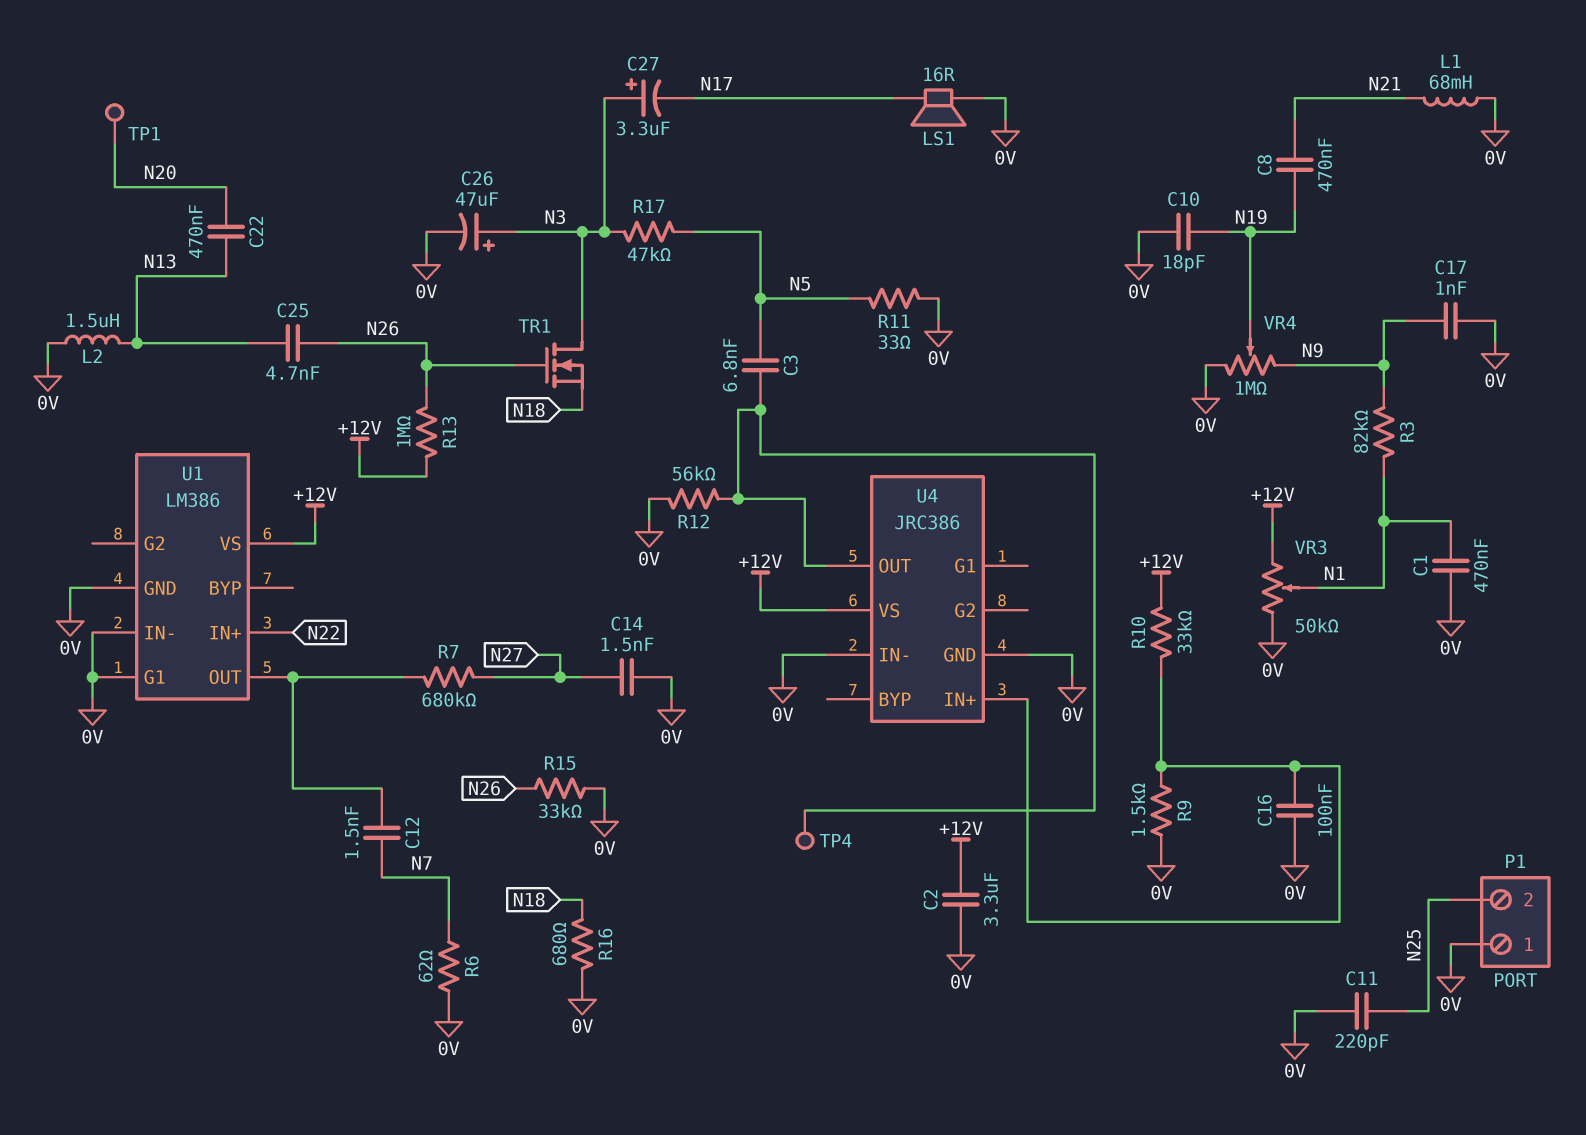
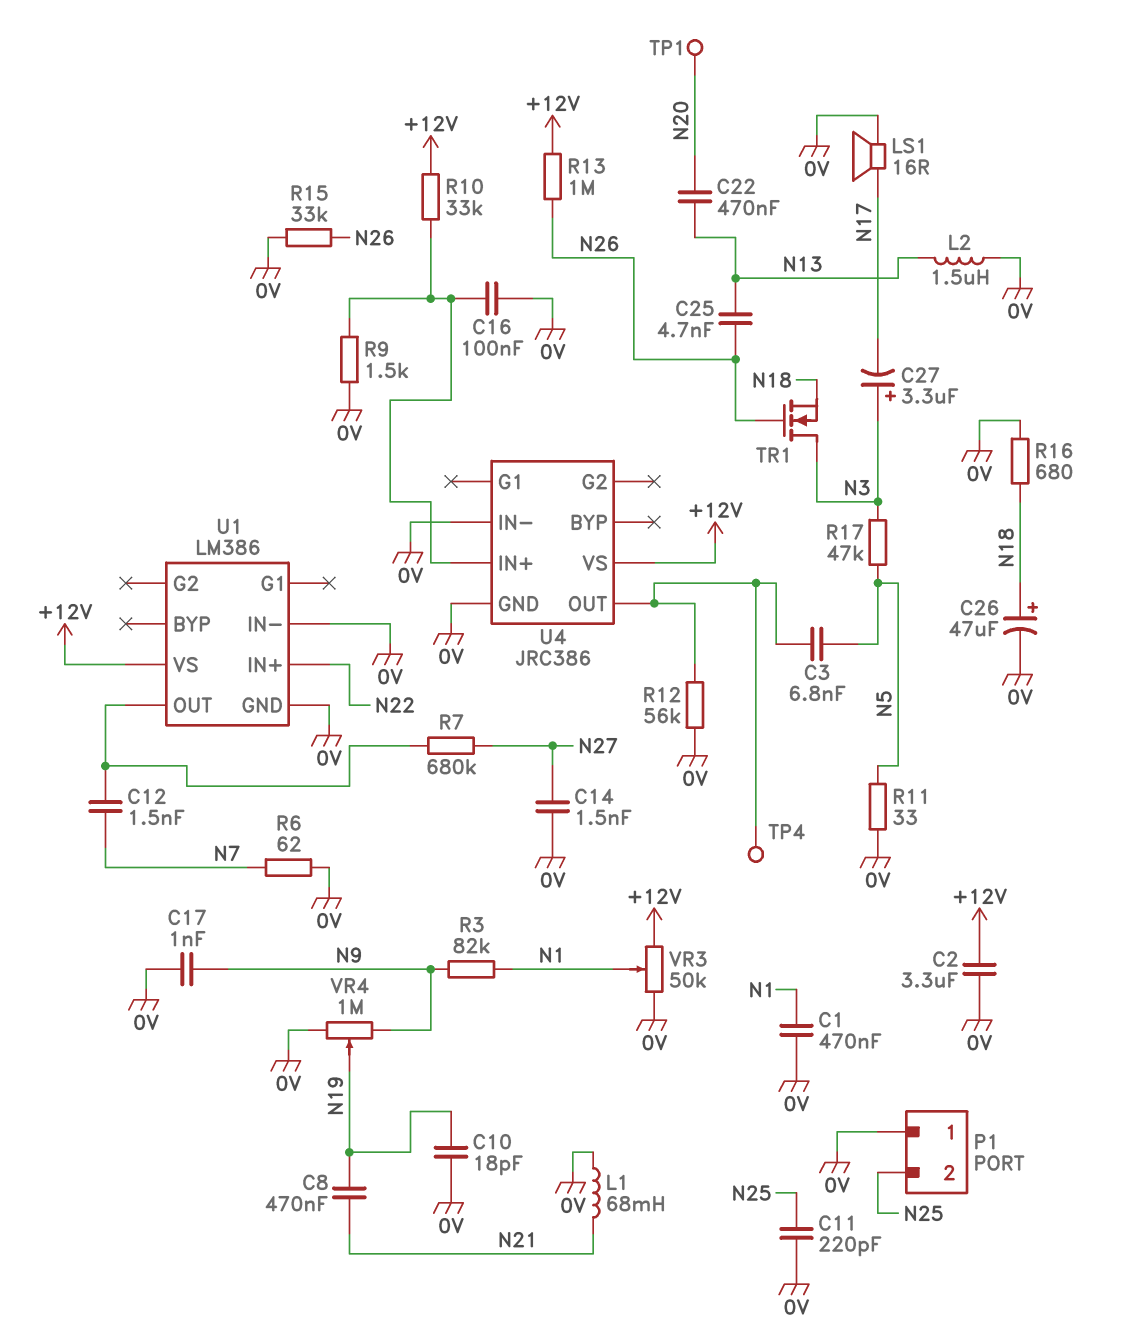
C26: 47uF (plus N3, minus 0V) -> 47uF (plus N18, minus 0V)
U1 pin G1: 0V -> none

